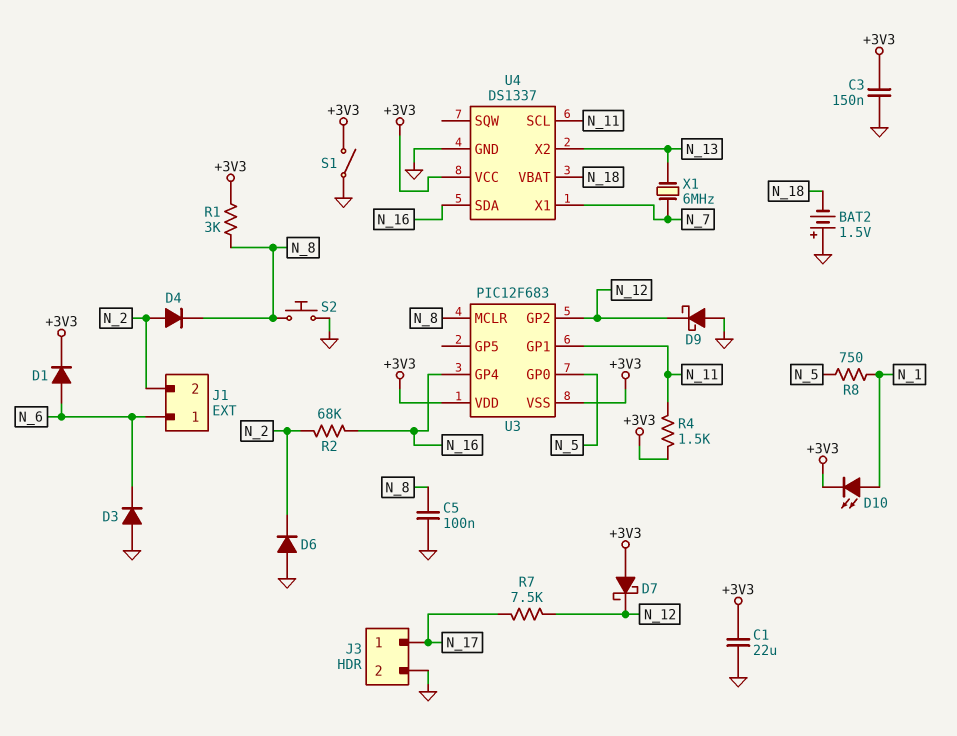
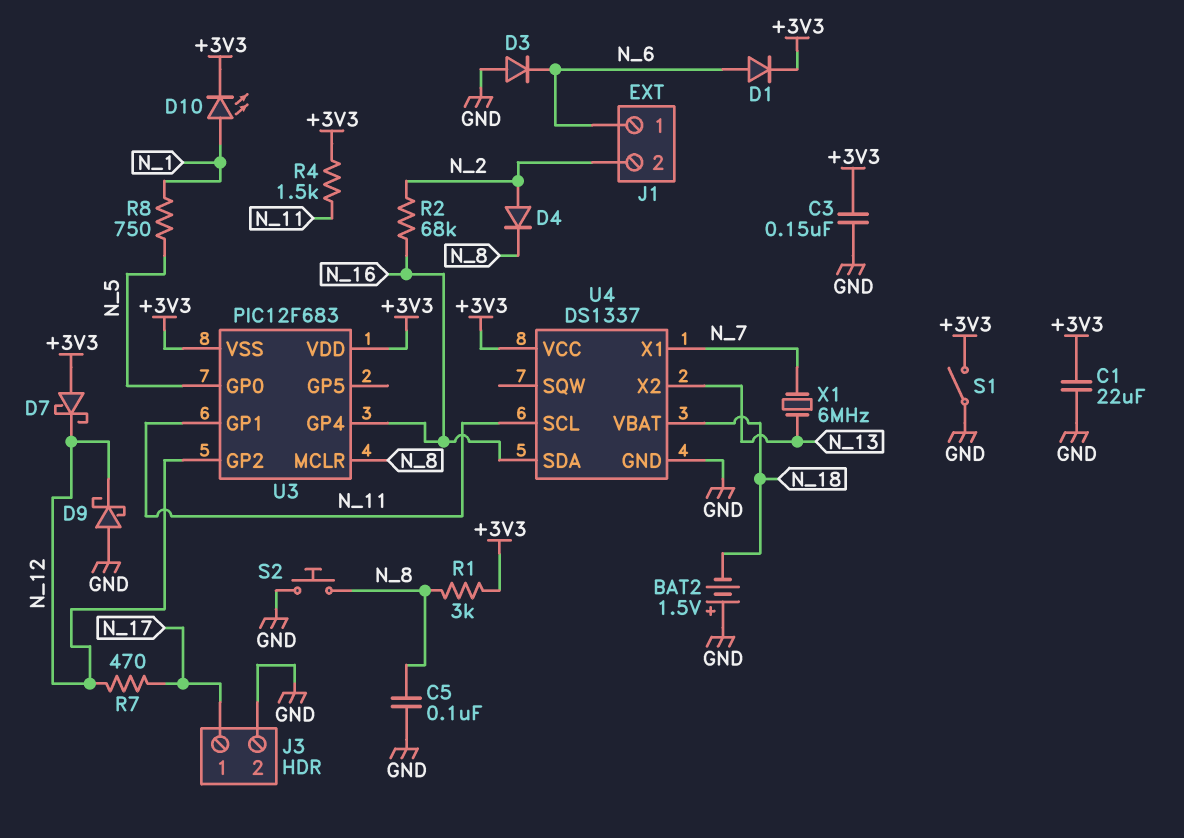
D6: diode (A GND, K N_2) -> none
R7: 7.5k (N_12, N_17) -> 470 (N_12, N_17)

